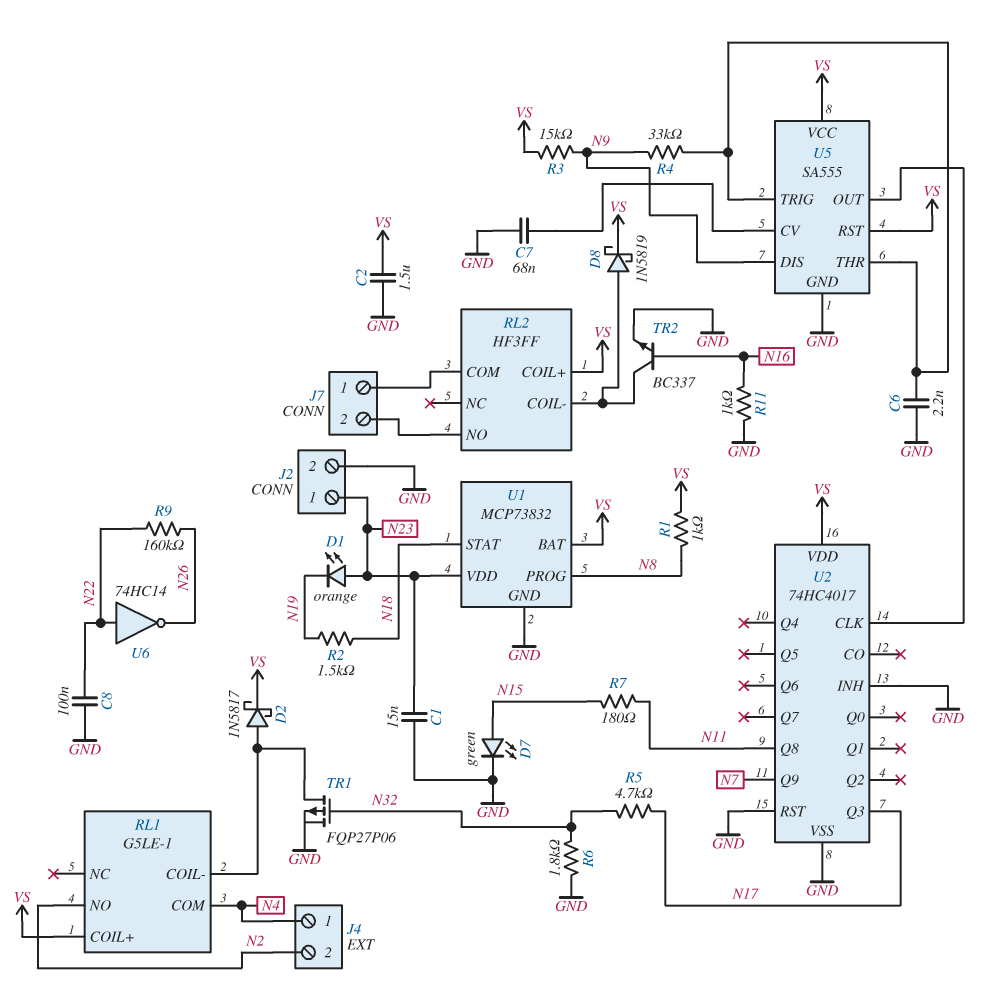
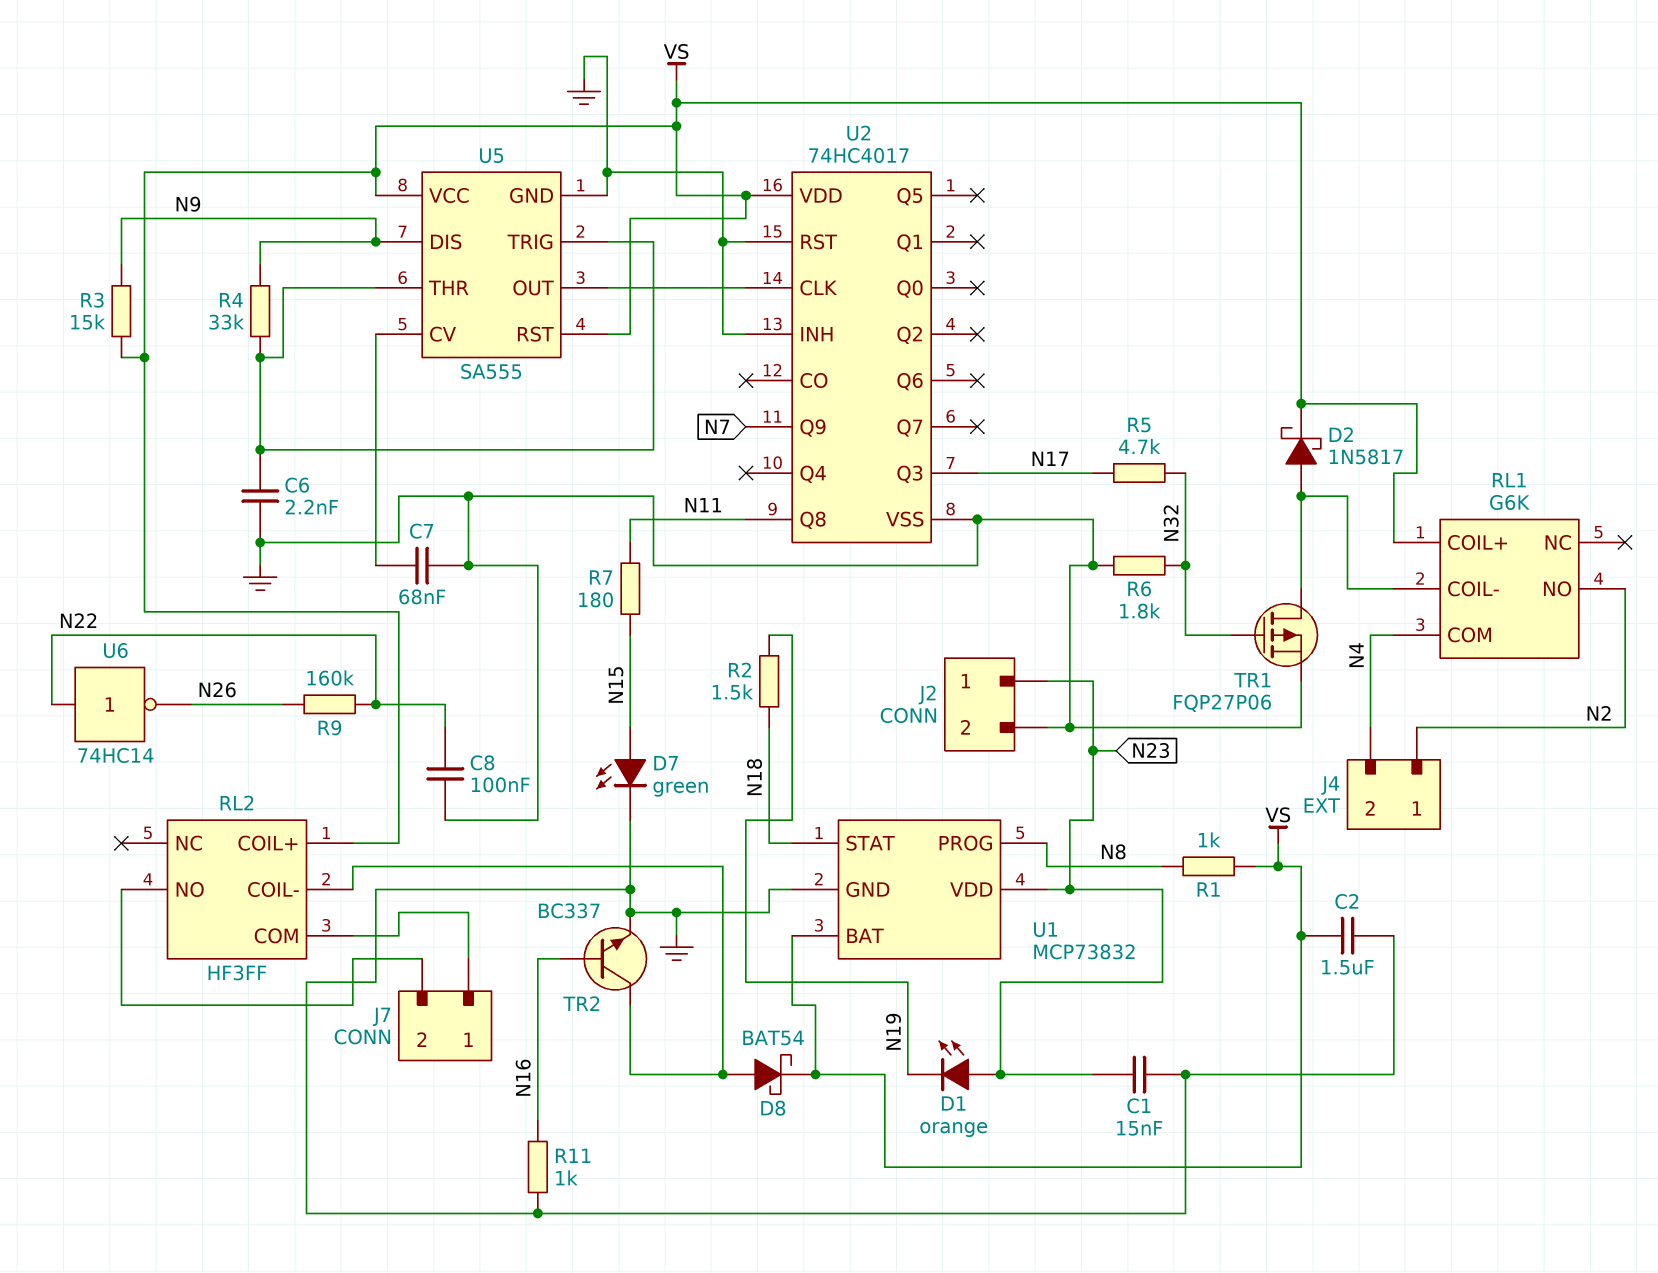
D8: schottky 1N5819 (A RL2/COIL-, K VS) -> schottky BAT54 (A RL2/COIL-, K VS)
J4 pin 1: N4 -> N2
J4 pin 2: N2 -> N4
RL1: G5LE-1 -> G6K

